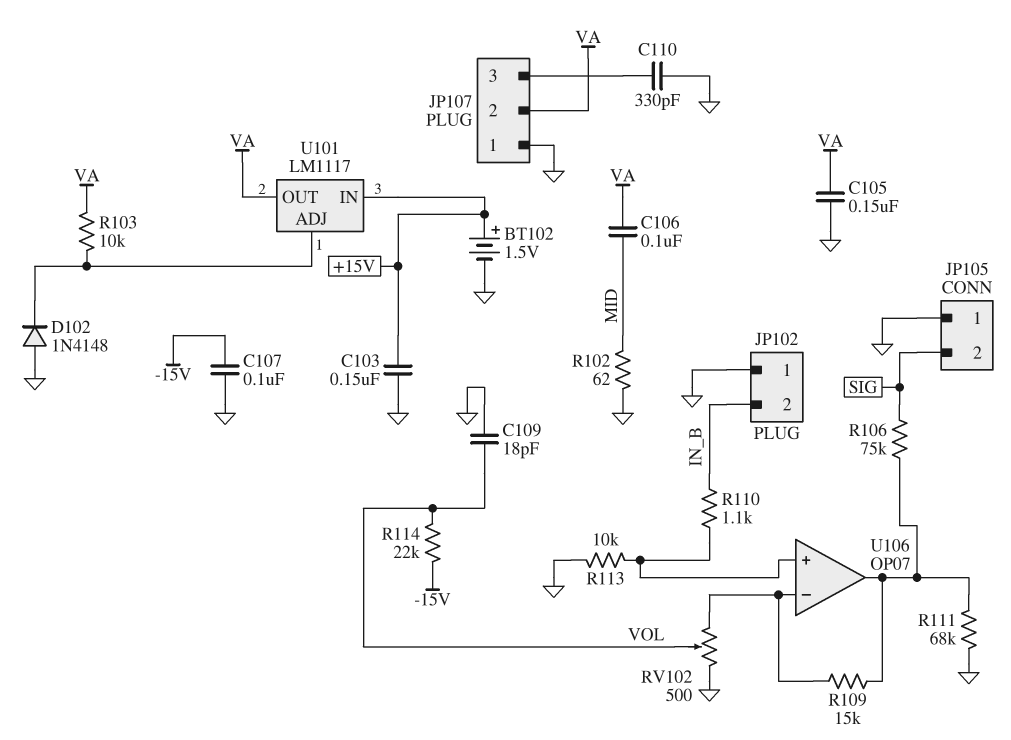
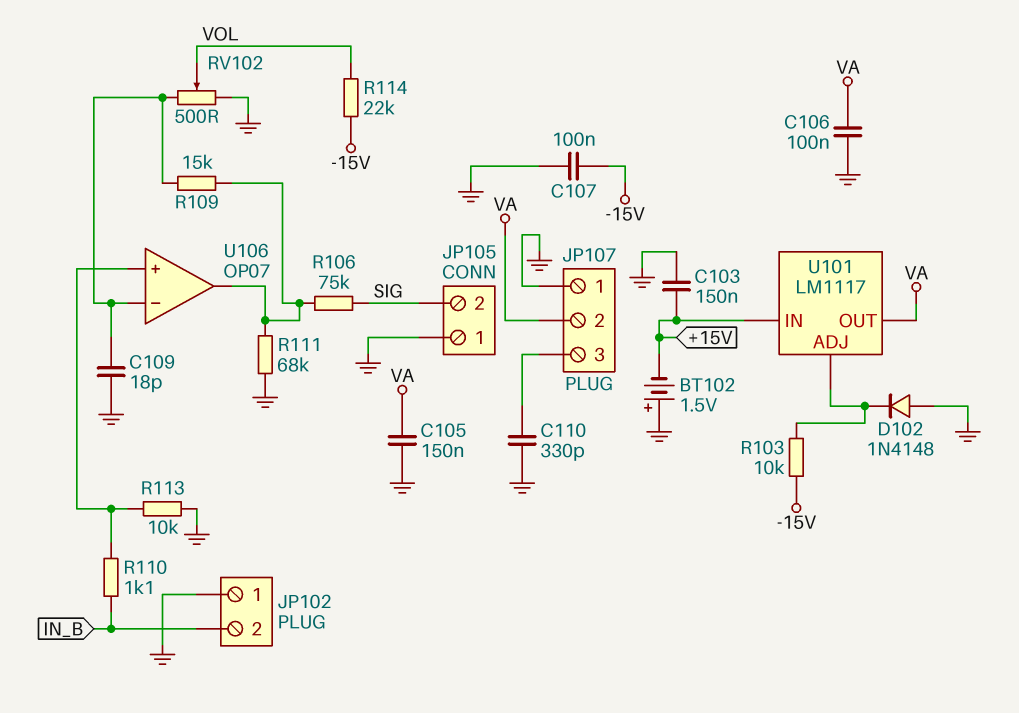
BT102: 1.5V (plus +15V, minus GND) -> 1.5V (plus GND, minus +15V)
C106: 100nF (MID, VA) -> 100nF (GND, VA)
C109: 18pF (GND, VOL) -> 18pF (GND, U106/in-)
R102: 62 (GND, MID) -> none
R103: 10k (U101/ADJ, VA) -> 10k (-15V, U101/ADJ)

